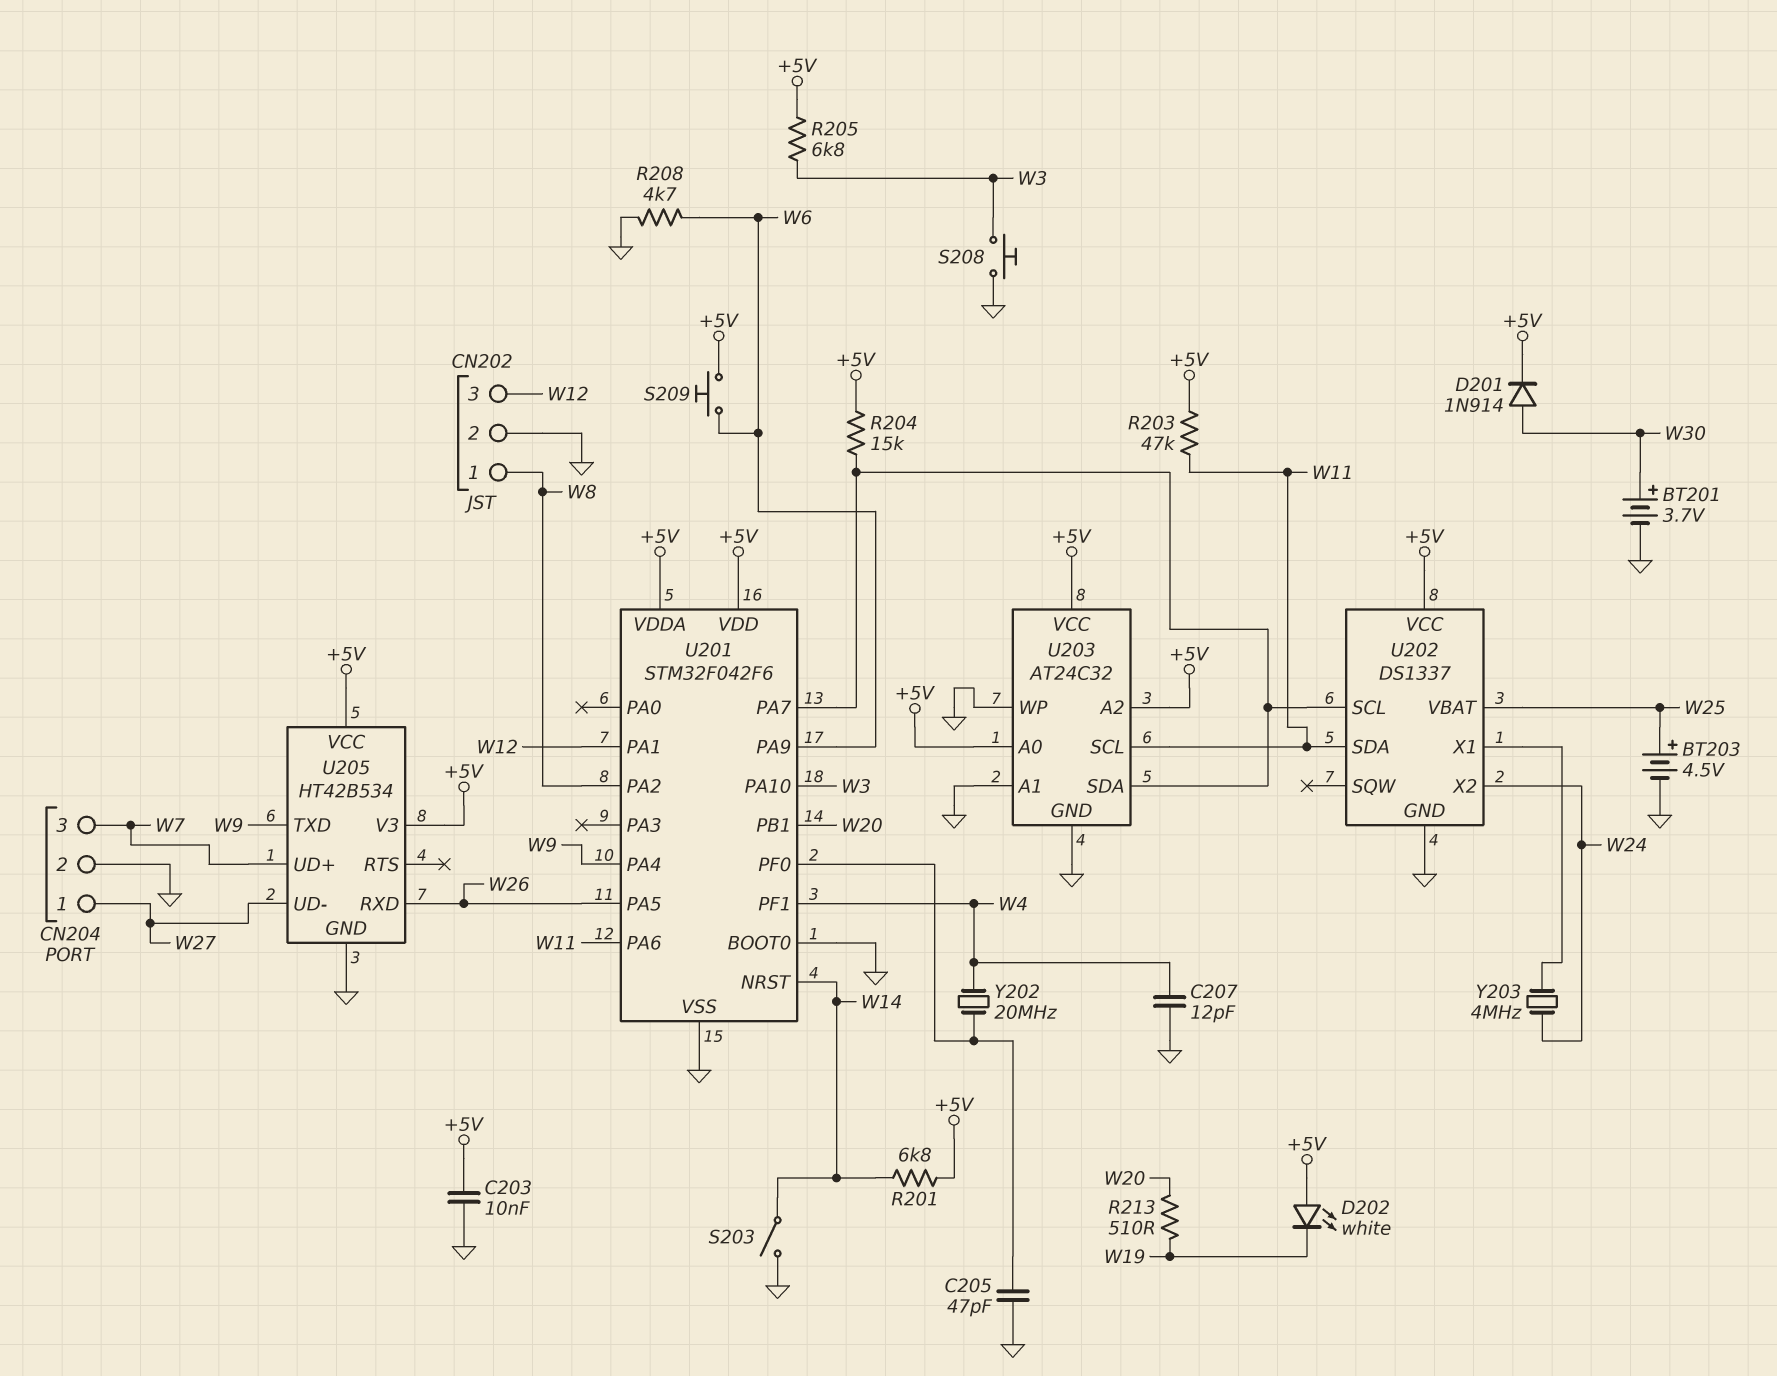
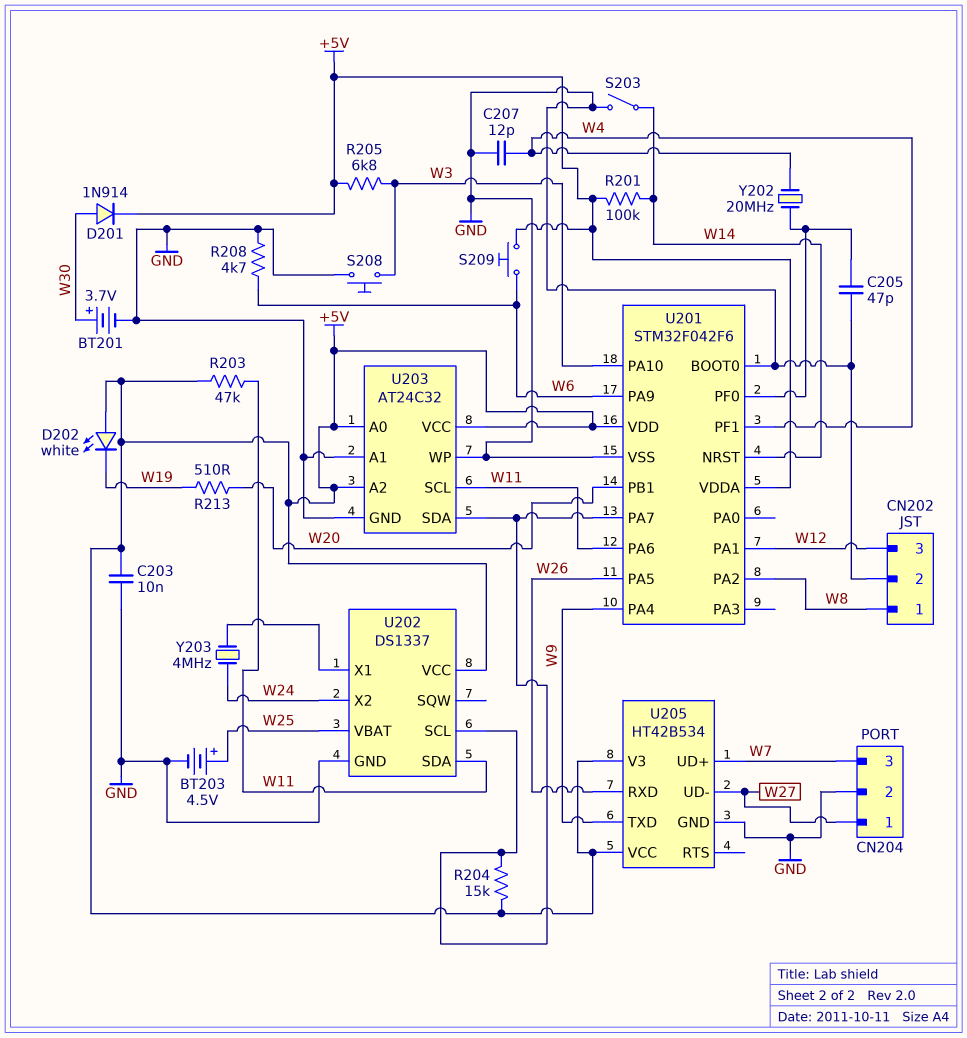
R201: 6.8k (+5V, W14) -> 100k (+5V, W14)

